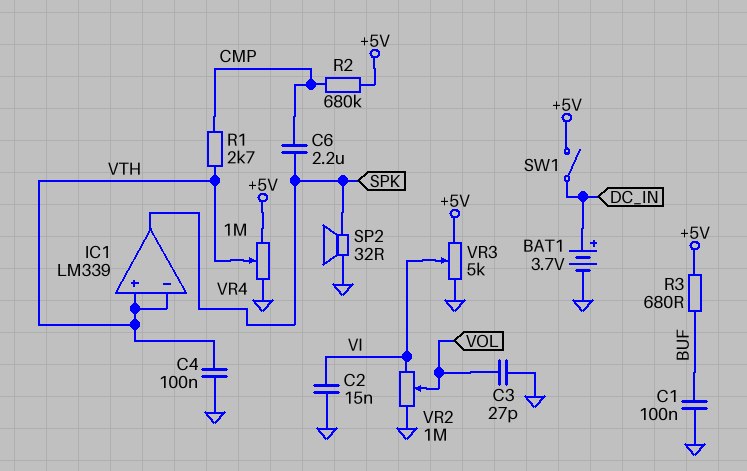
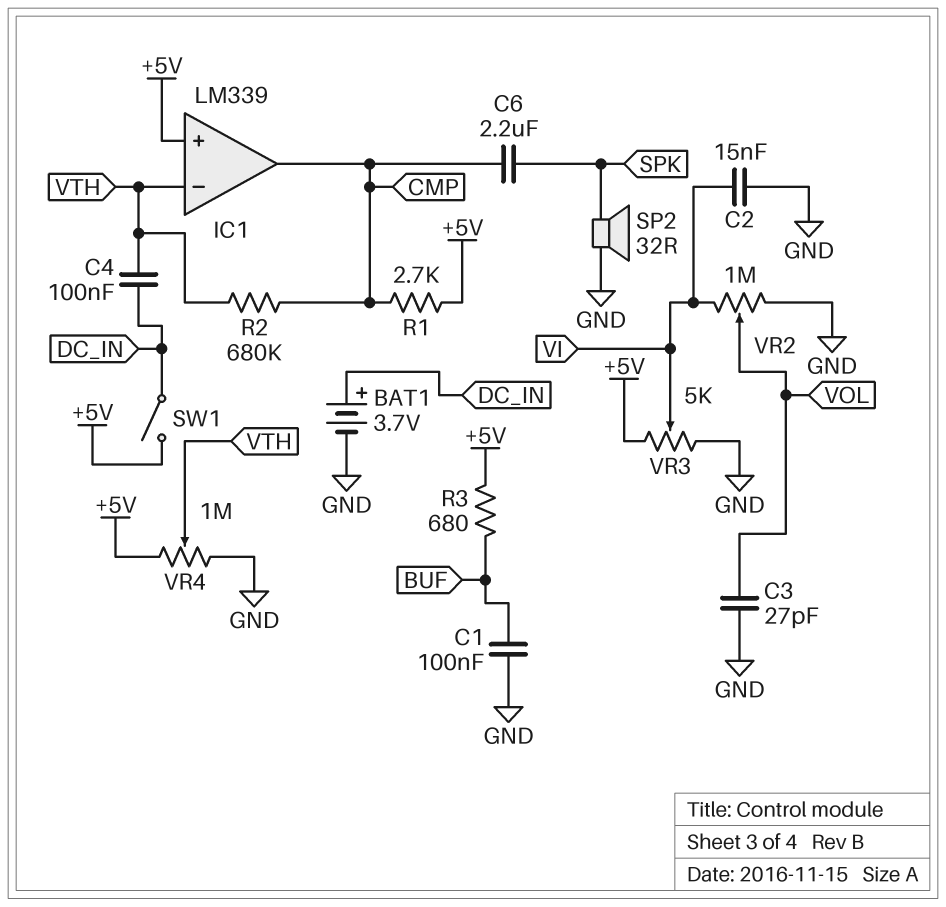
C4: 100nF (GND, VTH) -> 100nF (DC_IN, VTH)
IC1 pin in+: VTH -> +5V
IC1 pin out: SPK -> CMP
R1: 2.7k (CMP, VTH) -> 2.7k (+5V, CMP)
R2: 680k (+5V, CMP) -> 680k (CMP, VTH)

